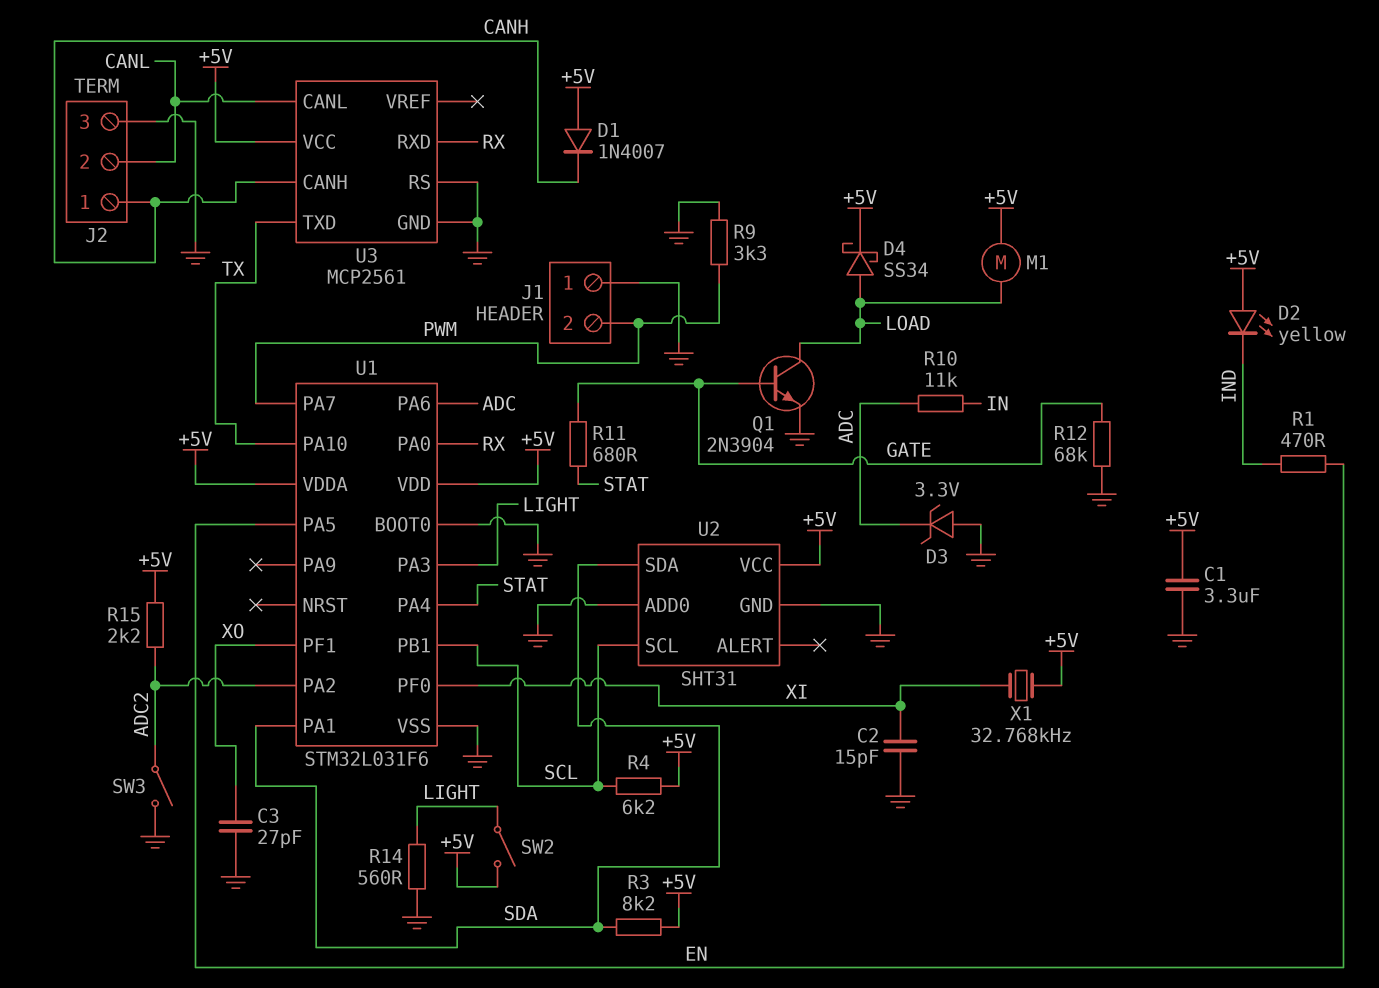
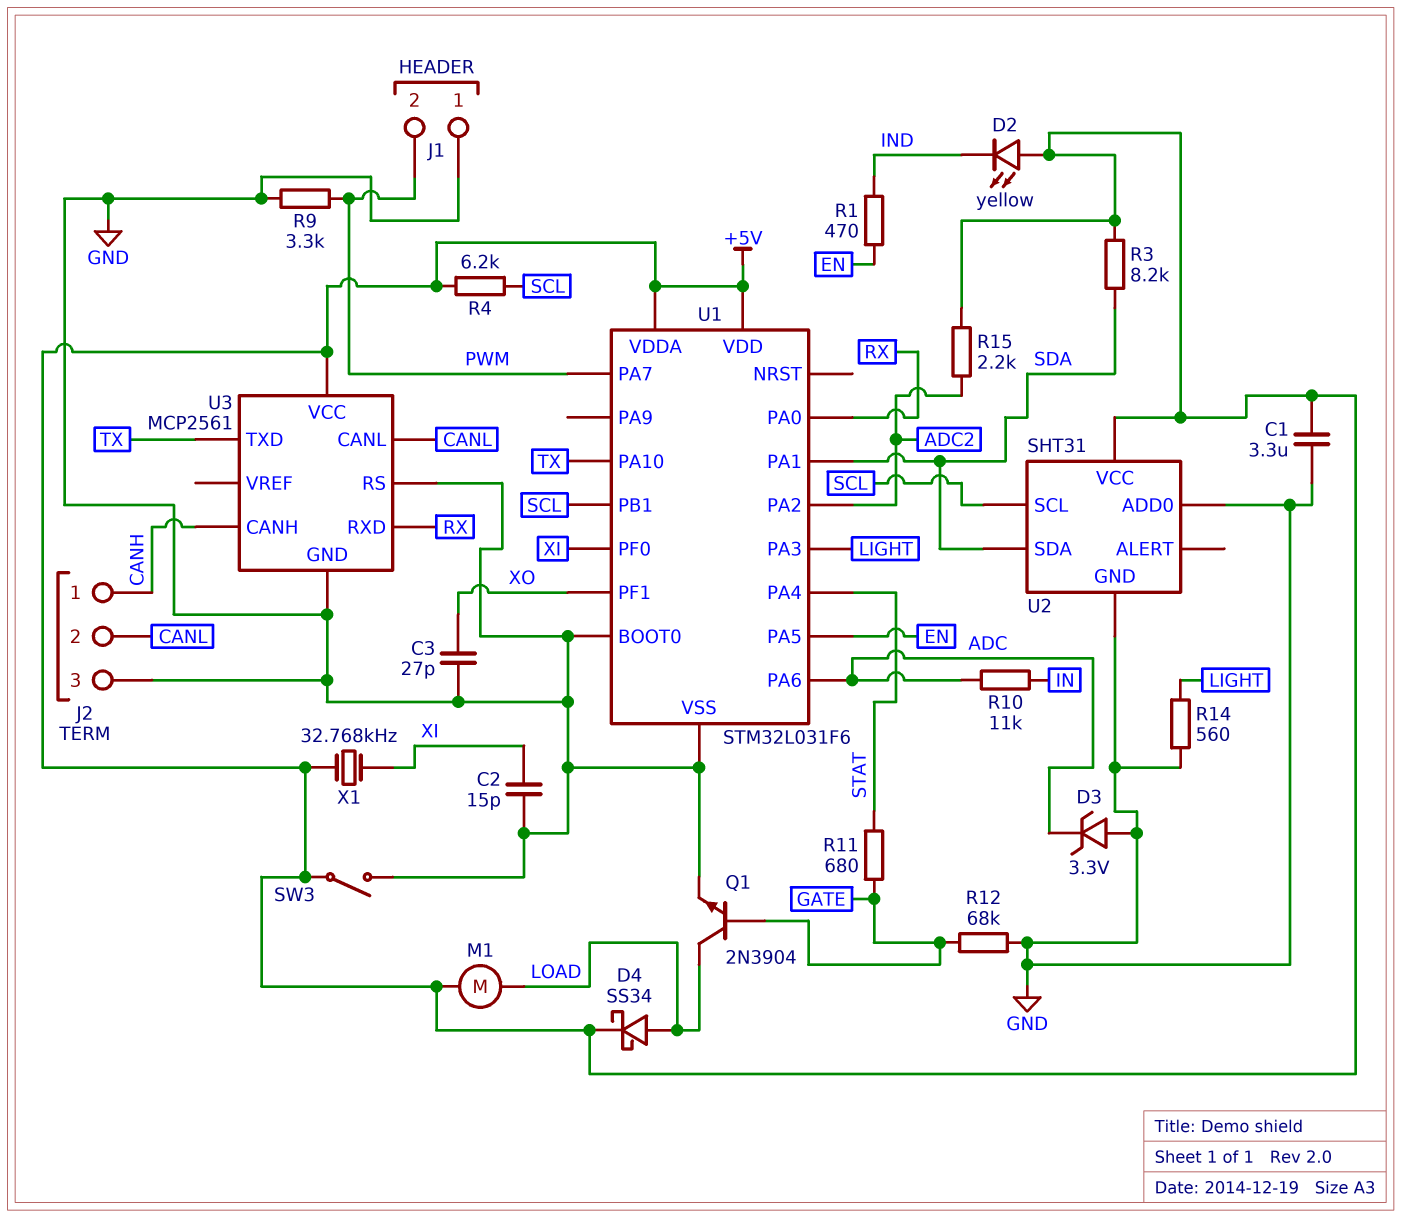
D1: diode 1N4007 (A +5V, K CANH) -> none
SW2: switch (+5V, LIGHT) -> none
SW3: switch (ADC2, GND) -> switch (+5V, GND)

